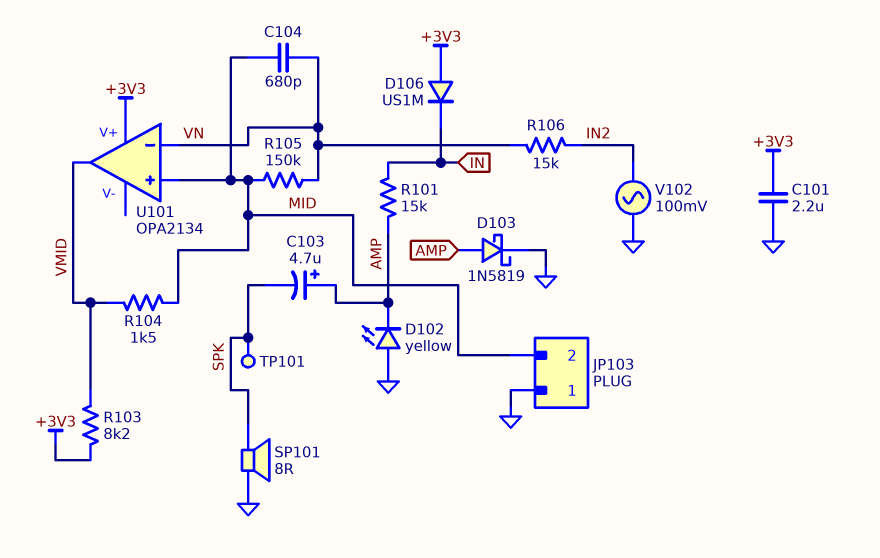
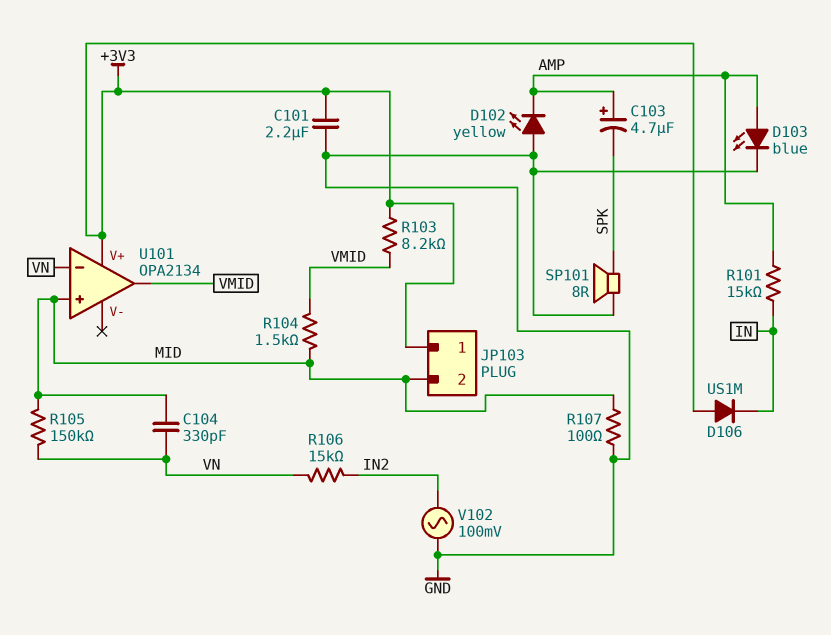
C104: 680pF (MID, VN) -> 330pF (MID, VN)
D103: schottky 1N5819 (A AMP, K GND) -> LED blue (A AMP, K GND)
JP103 pin 1: GND -> +3V3
R107: none -> 100 (GND, MID)
TP101: test point (SPK) -> none

